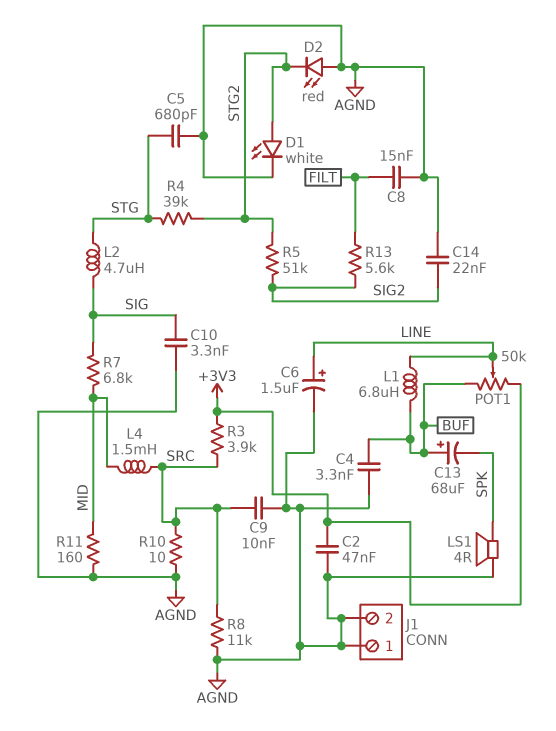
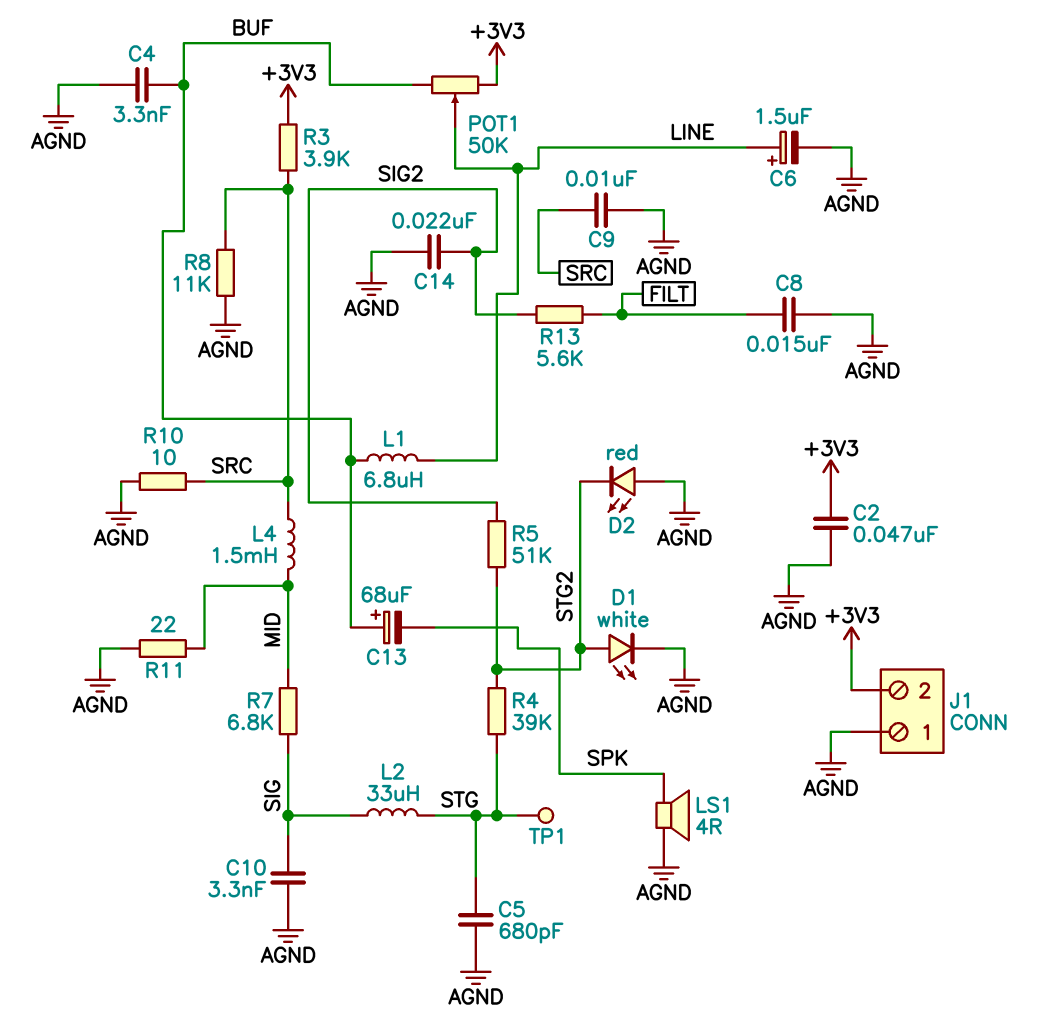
J1 pin 2: AGND -> +3V3
L2: 4.7uH (SIG, STG) -> 33uH (SIG, STG)
R11: 160 (AGND, MID) -> 22 (AGND, MID)
TP1: none -> test point (STG)

